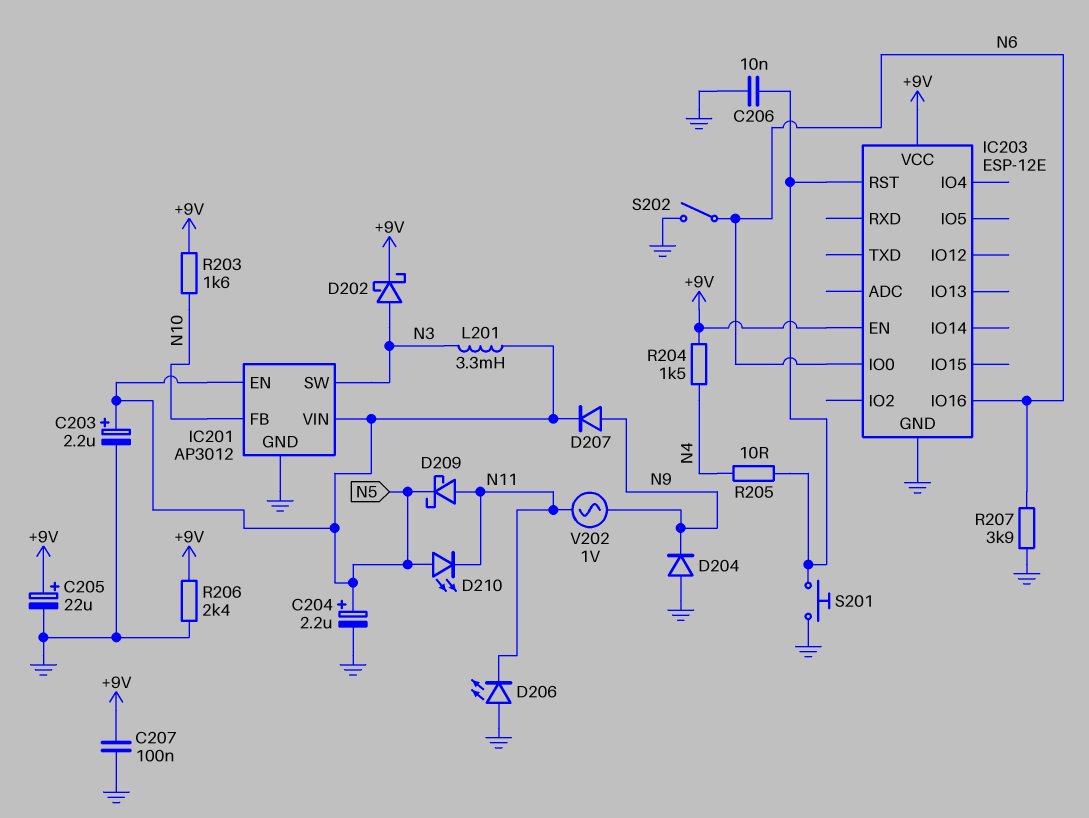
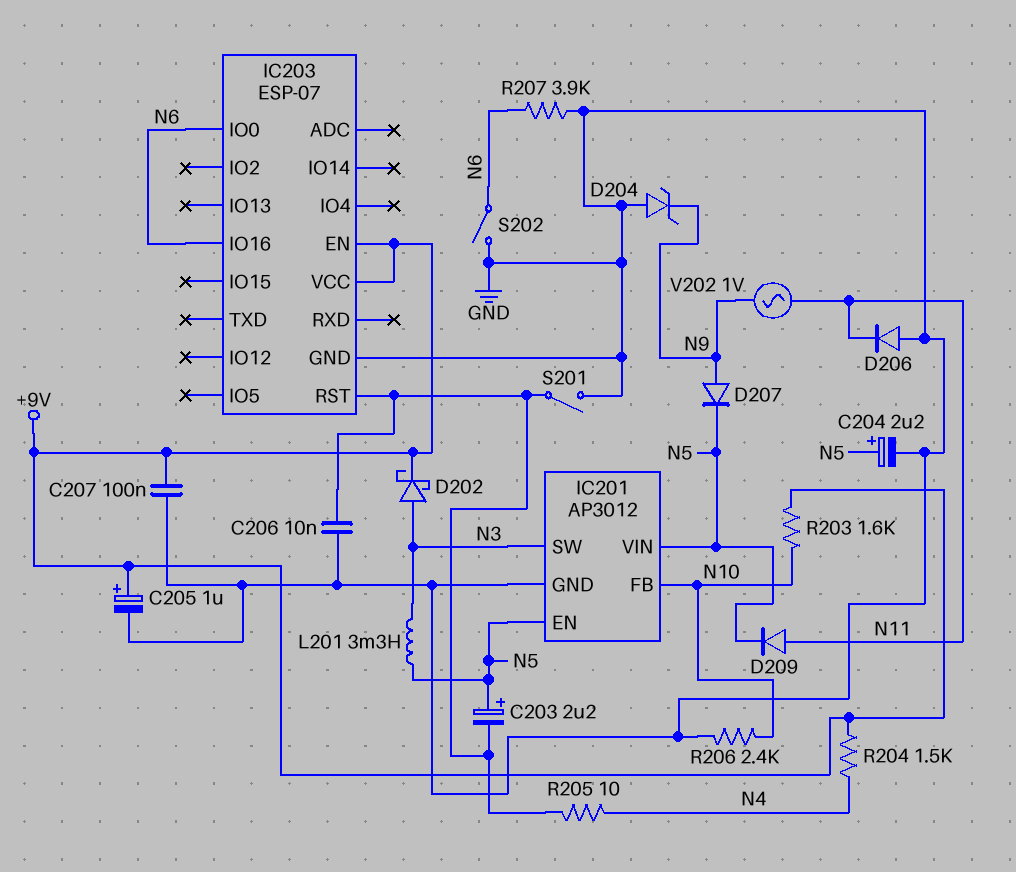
C203: 2.2uF (plus N5, minus GND) -> 2.2uF (plus N5, minus IC203/RST)
C205: 22uF (plus +9V, minus GND) -> 1uF (plus +9V, minus GND)
D204: diode (A GND, K N9) -> zener (A GND, K N9)
D206: LED (A GND, K N11) -> diode (A GND, K N11)
D209: schottky (A N11, K N5) -> diode (A N11, K N5)
D210: LED (A N5, K N11) -> none
IC203: ESP-12E -> ESP-07
R206: 2.4k (+9V, GND) -> 2.4k (GND, N10)
S201: button (GND, IC203/RST) -> switch (GND, IC203/RST)

